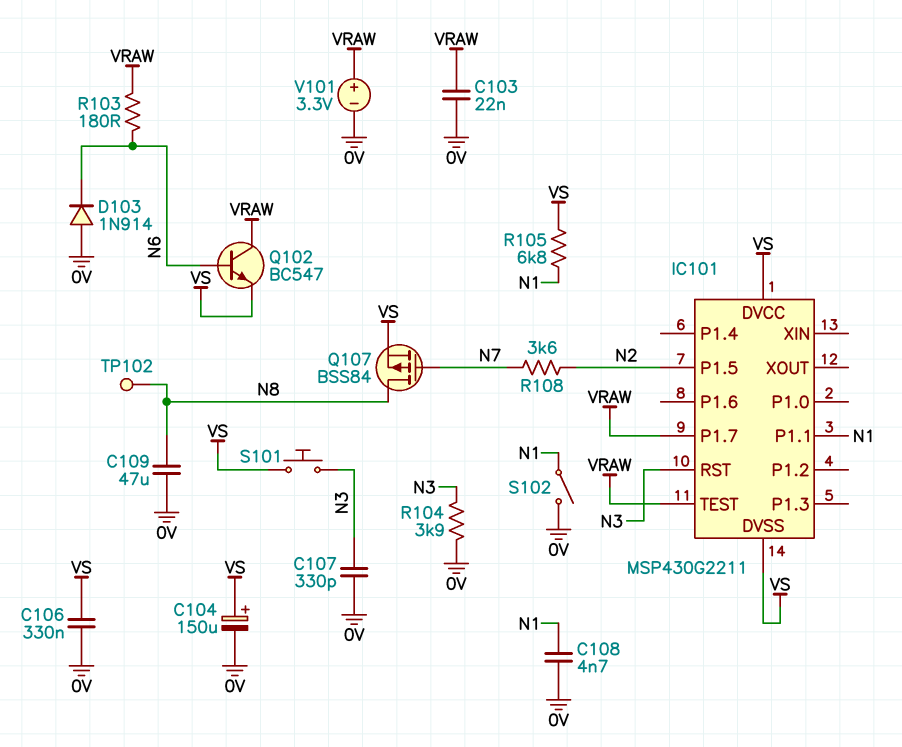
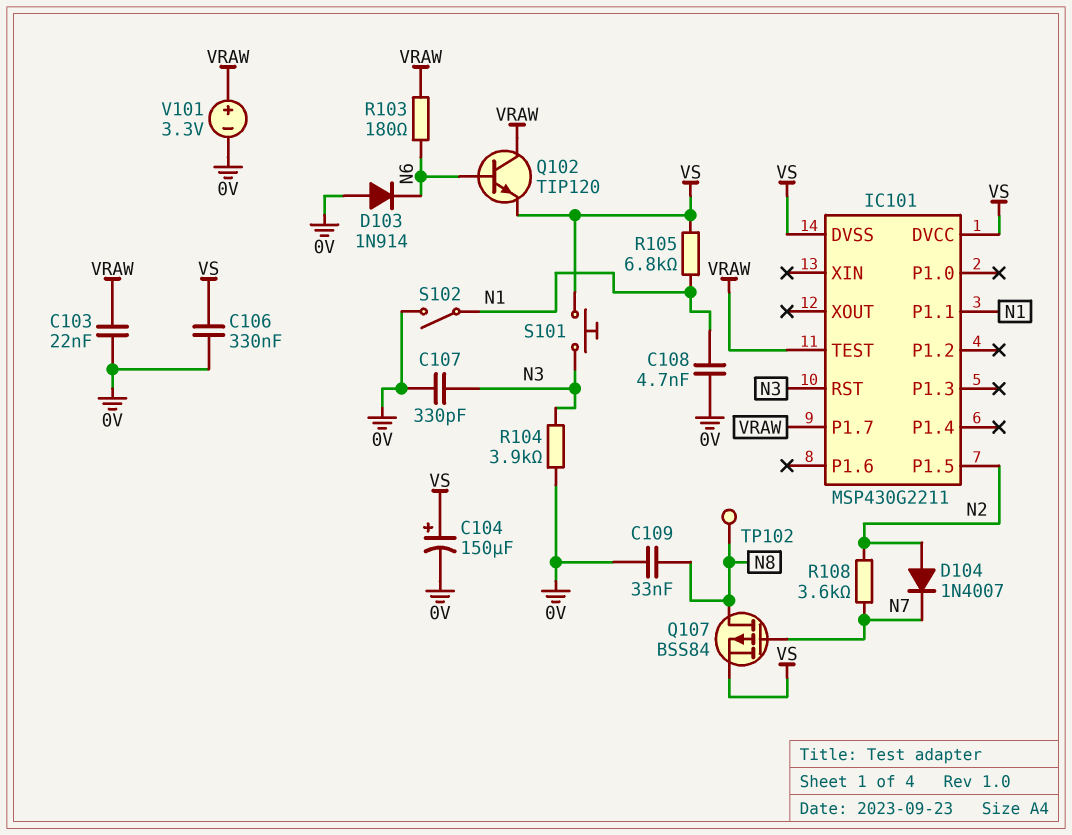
C109: 47uF (0V, N8) -> 33nF (0V, N8)
D104: none -> diode 1N4007 (A N2, K N7)
Q102: NPN BC547 (B N6, C VRAW, E VS) -> NPN TIP120 (B N6, C VRAW, E VS)

